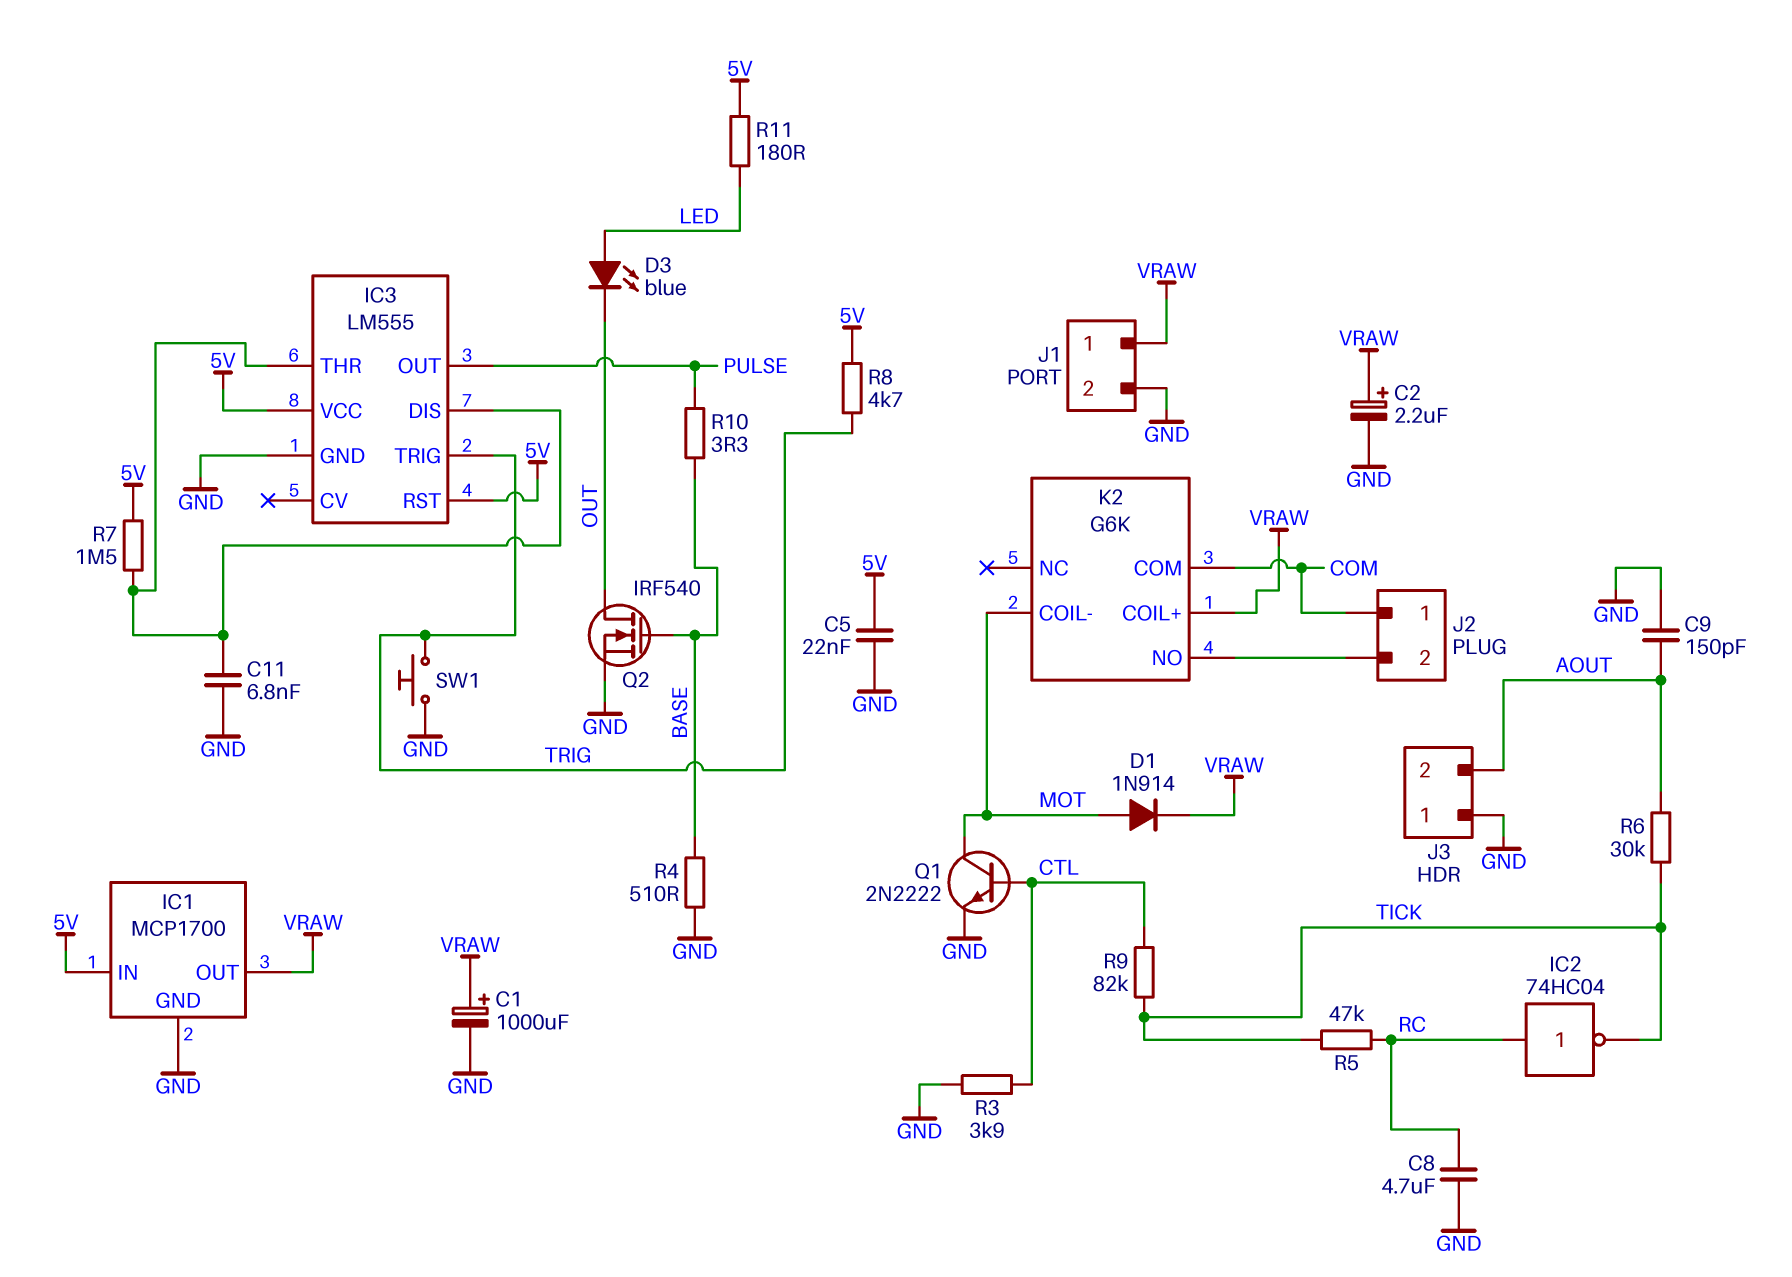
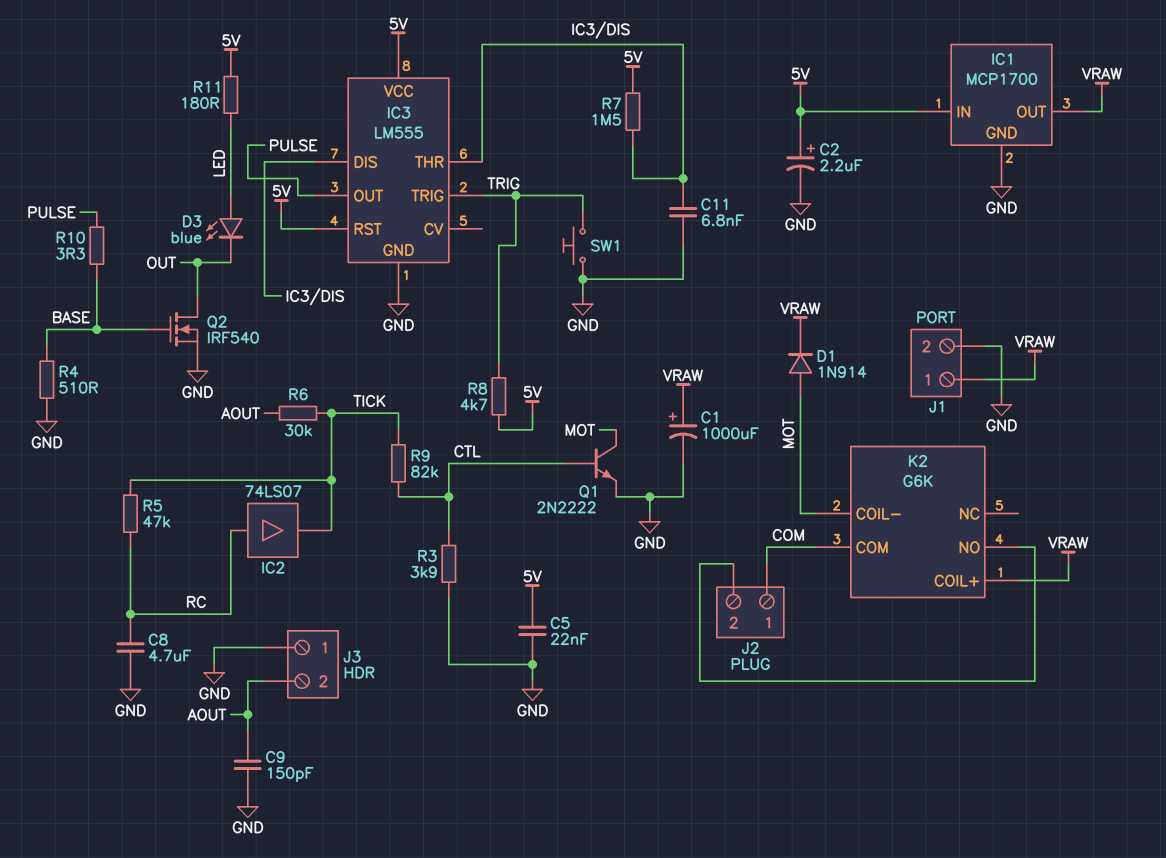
C2: 2.2uF (plus VRAW, minus GND) -> 2.2uF (plus 5V, minus GND)
IC2: NOT 74HC04 (in RC, out TICK) -> buffer 74LS07 (in RC, out TICK)

